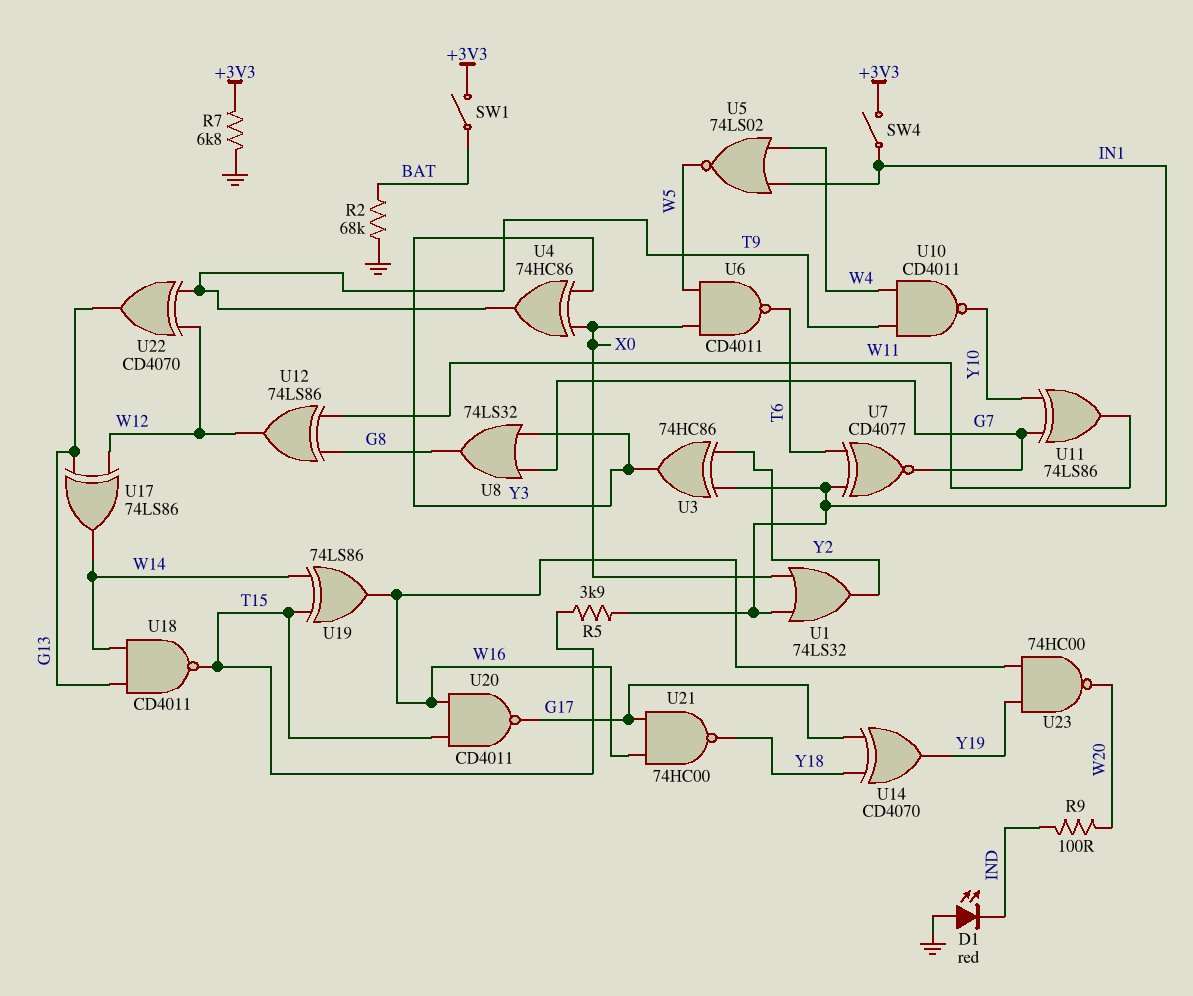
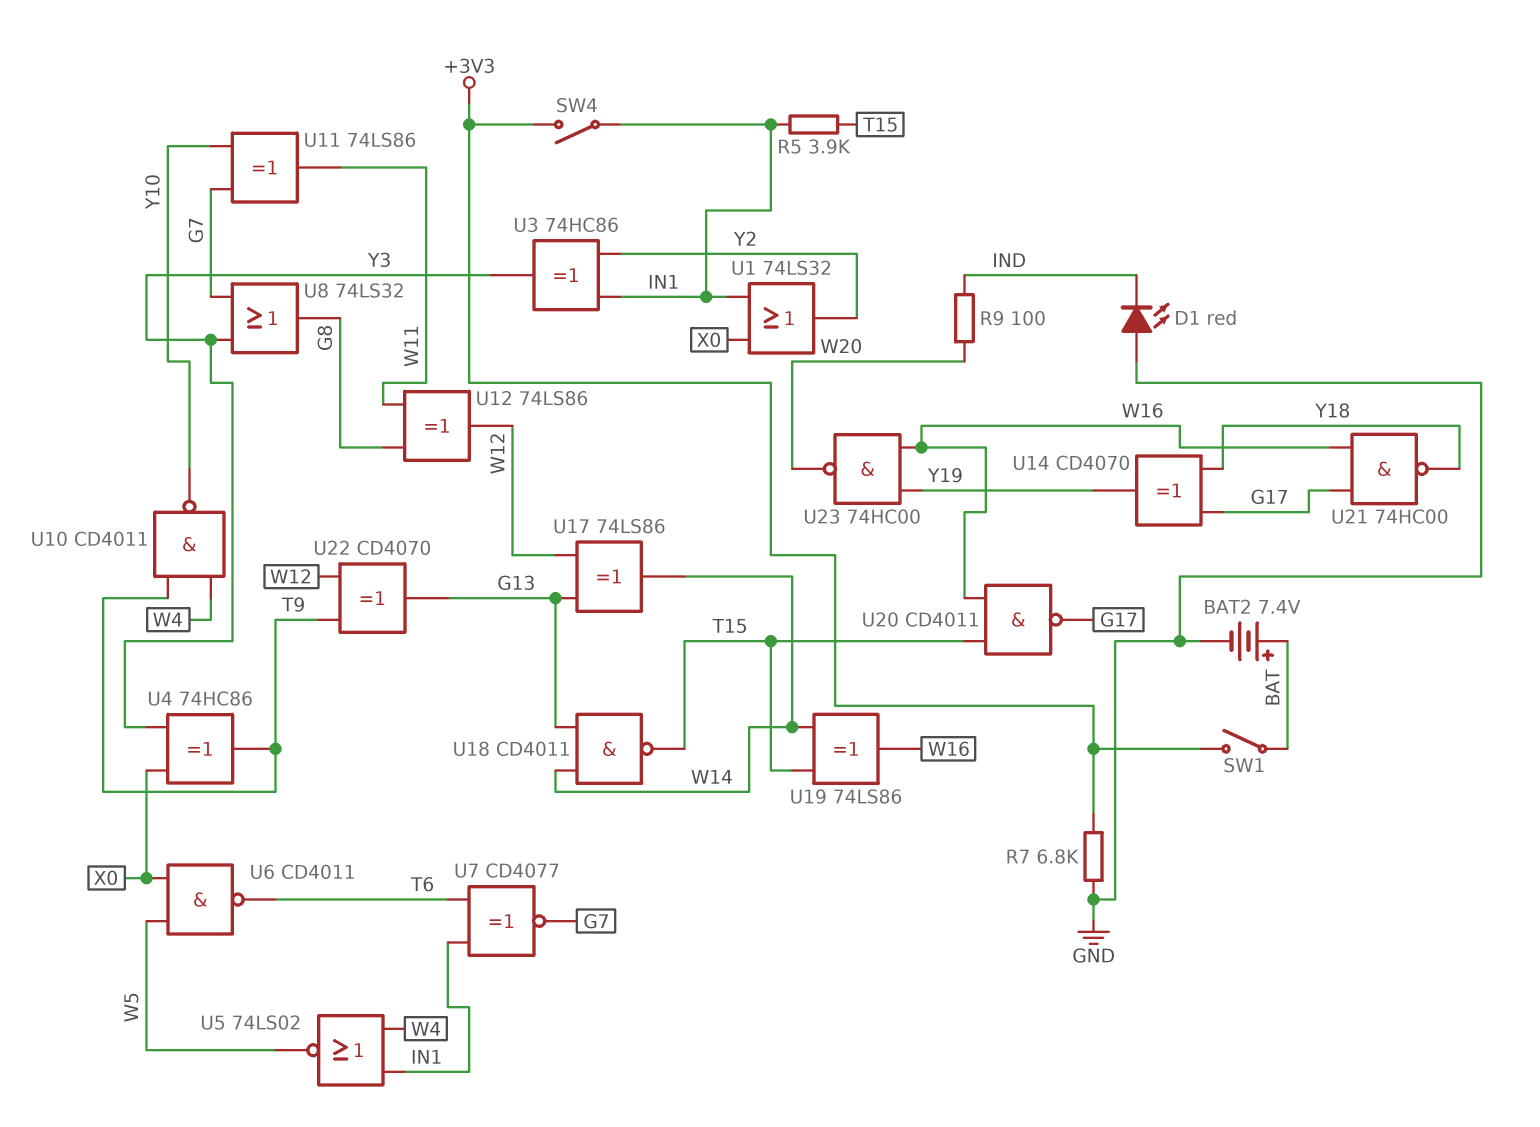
BAT2: none -> 7.4V (plus BAT, minus GND)
R2: 68k (BAT, GND) -> none

